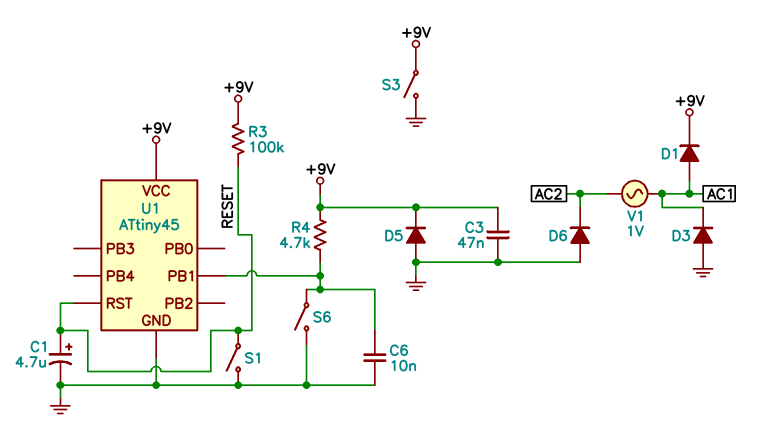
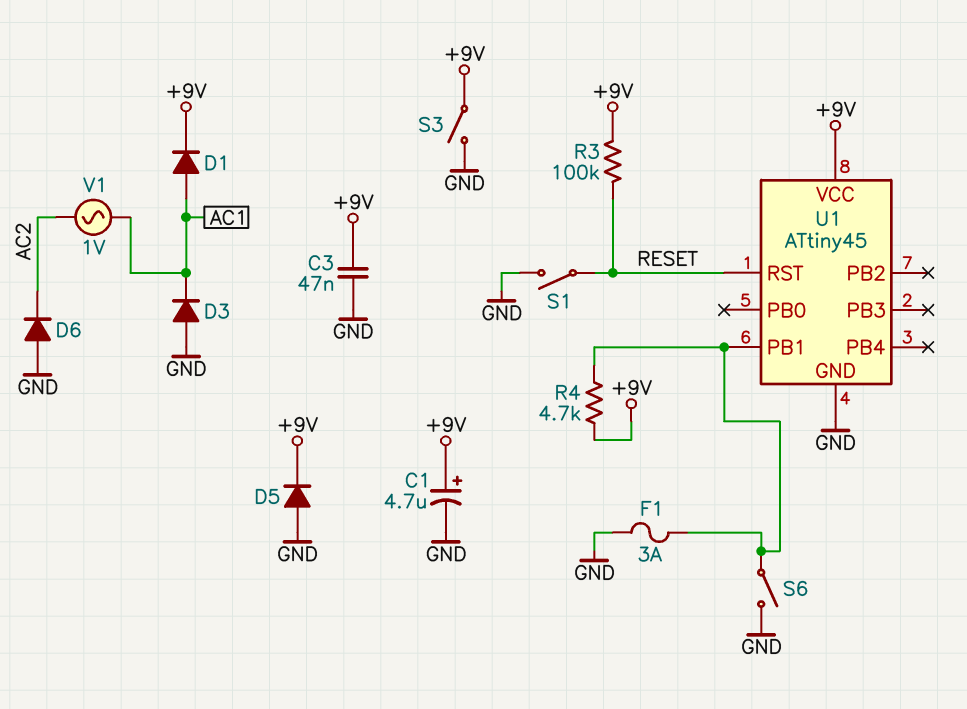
C1: 4.7uF (plus RESET, minus GND) -> 4.7uF (plus +9V, minus GND)
C6: 10nF (GND, U1/PB1) -> none
F1: none -> 3A (GND, U1/PB1)

